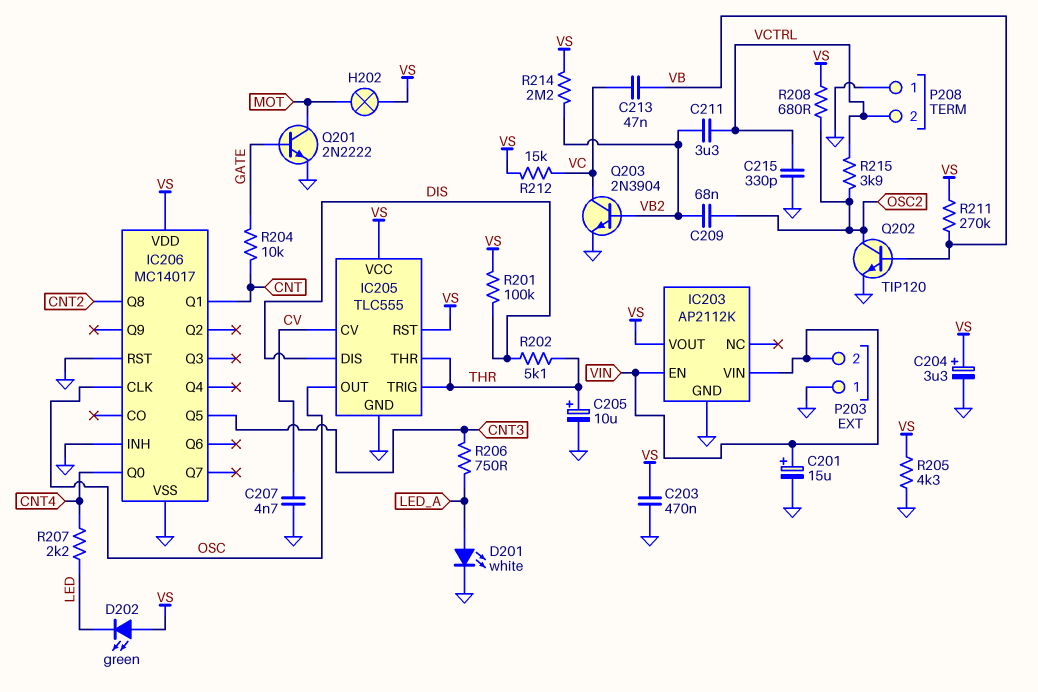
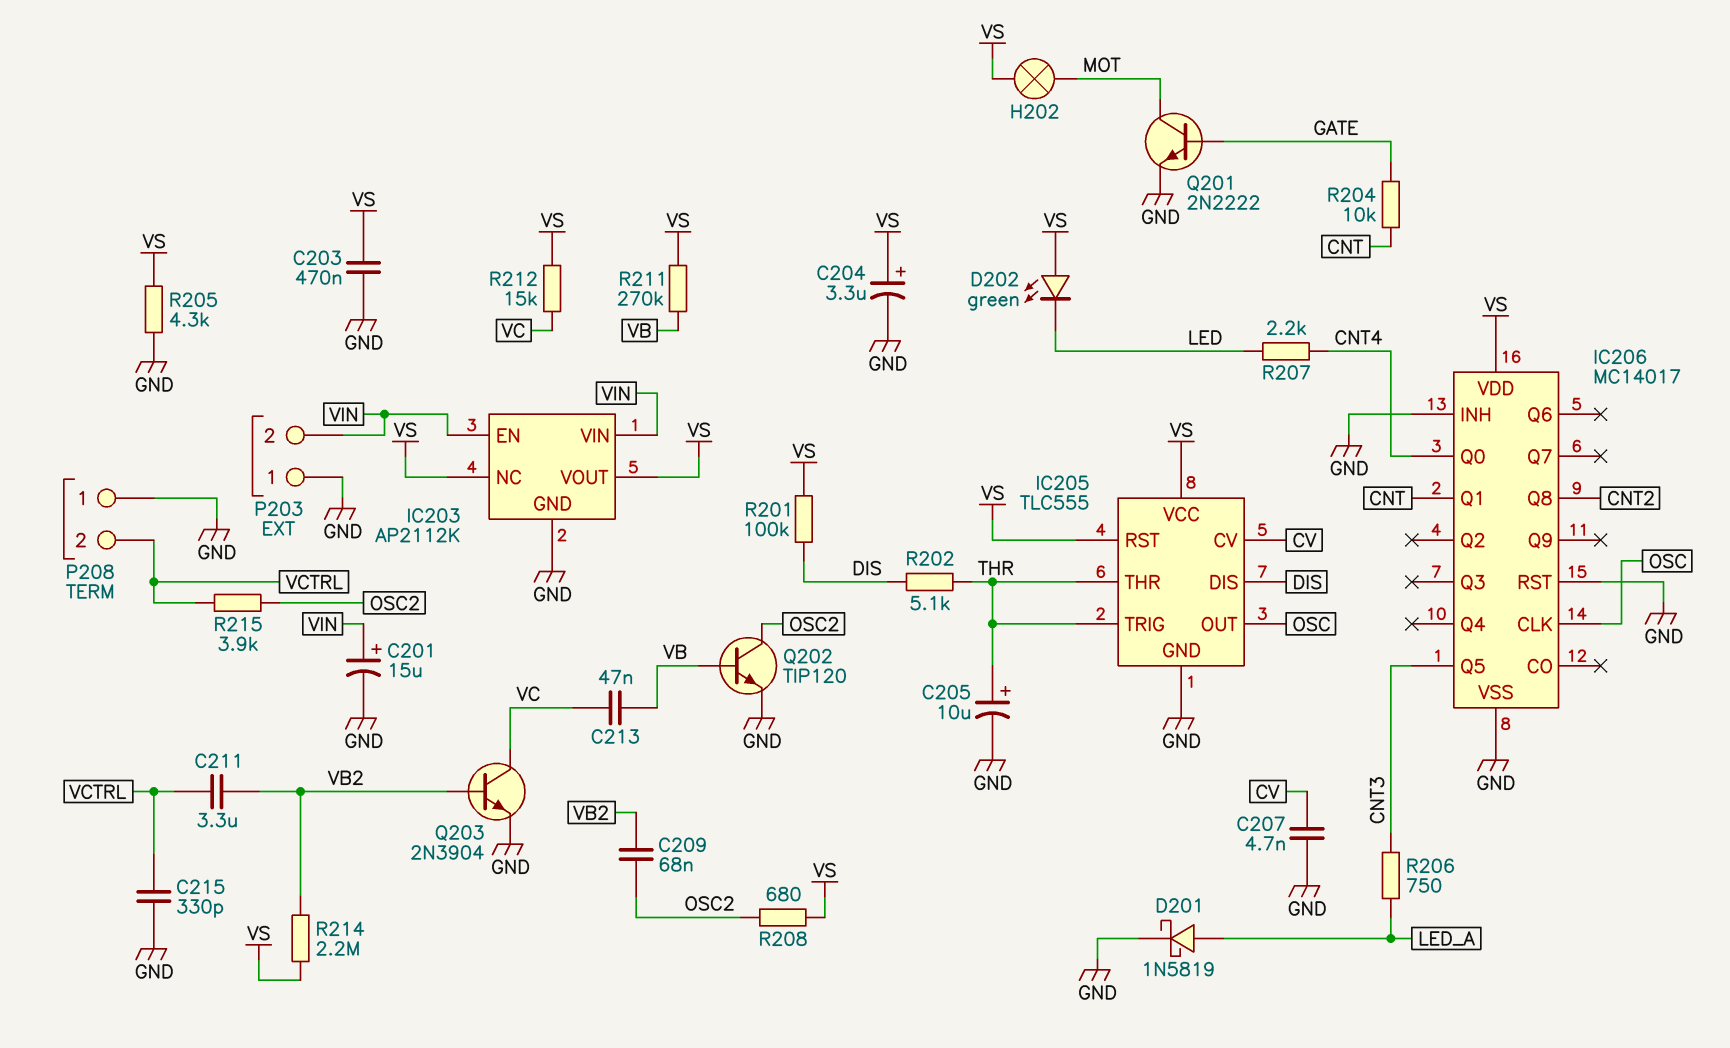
D201: LED white (A LED_A, K GND) -> schottky 1N5819 (A LED_A, K GND)
IC203 pin NC: none -> VS

